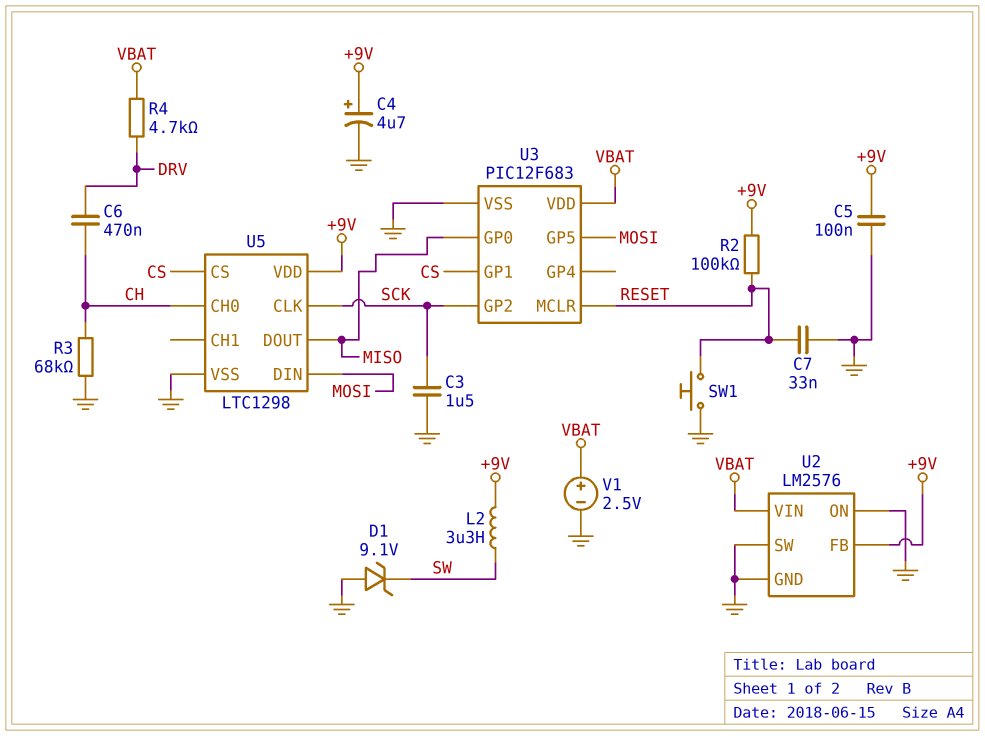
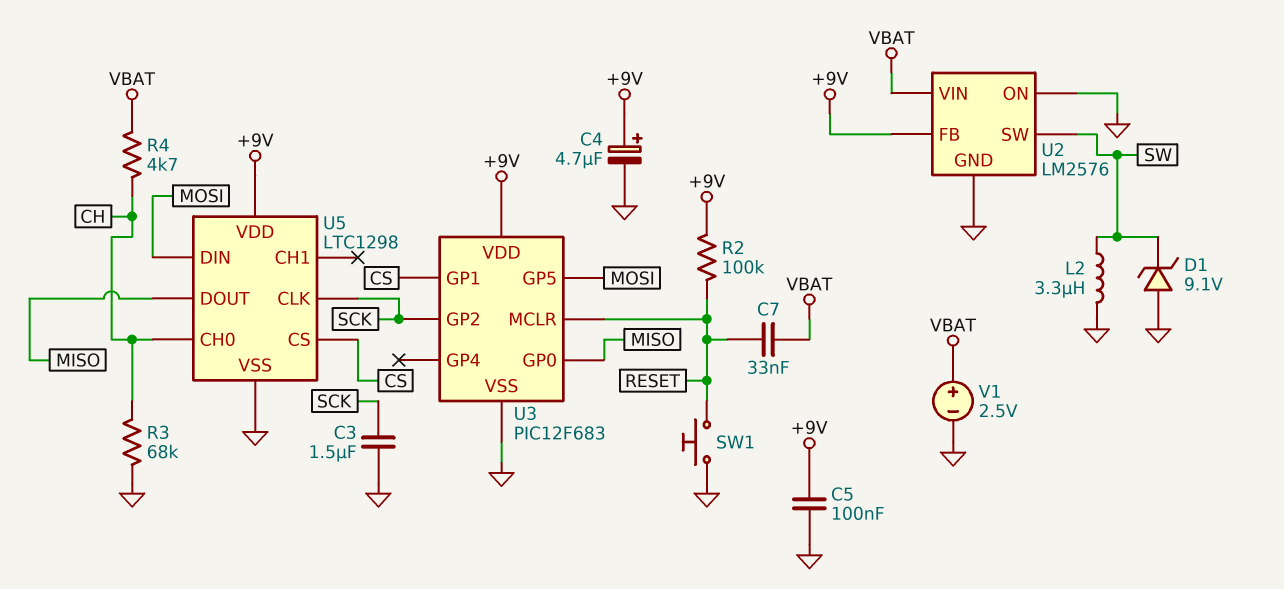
C6: 470nF (CH, DRV) -> none
C7: 33nF (GND, RESET) -> 33nF (RESET, VBAT)
L2: 3.3uH (+9V, SW) -> 3.3uH (GND, SW)
R4: 4.7k (DRV, VBAT) -> 4.7k (CH, VBAT)
U2 pin SW: GND -> SW
U3 pin VDD: VBAT -> +9V

